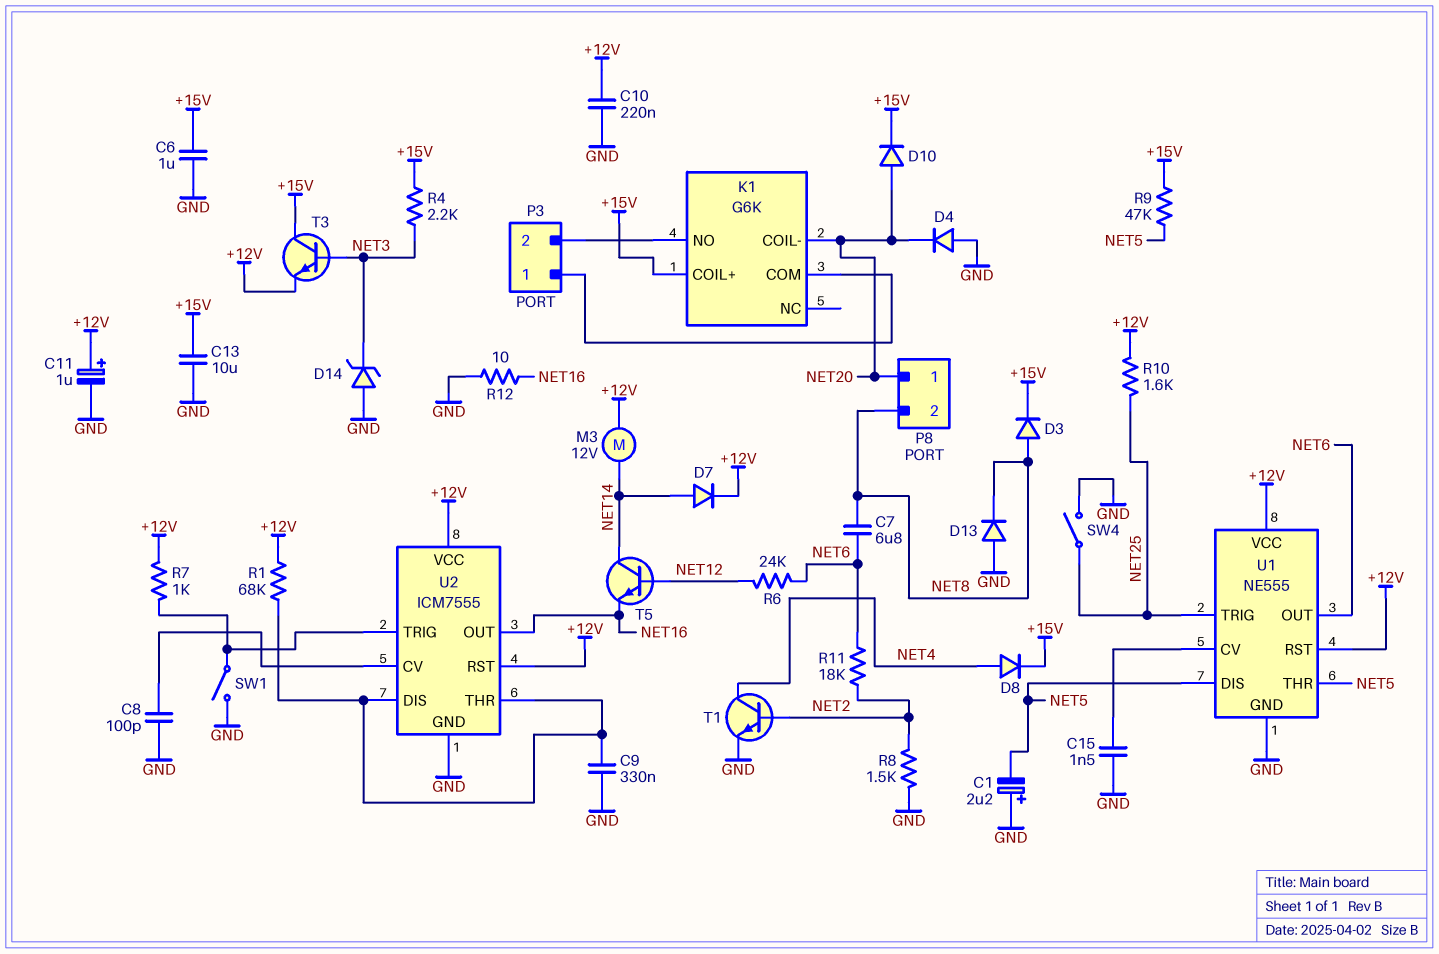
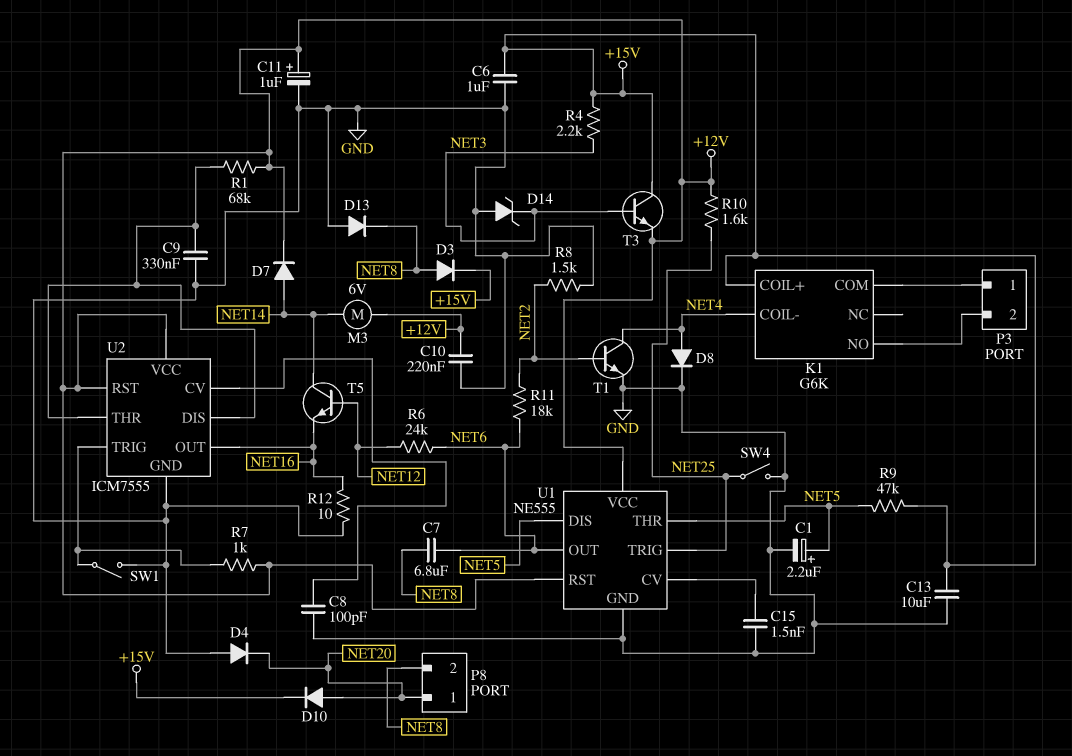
C1: 2.2uF (plus GND, minus NET5) -> 2.2uF (plus NET5, minus GND)
D8: diode (A NET4, K +15V) -> diode (A NET4, K GND)
K1 pin COIL-: NET20 -> NET4
M3: motor 12V (+12V, NET14) -> motor 6V (+12V, NET14)

